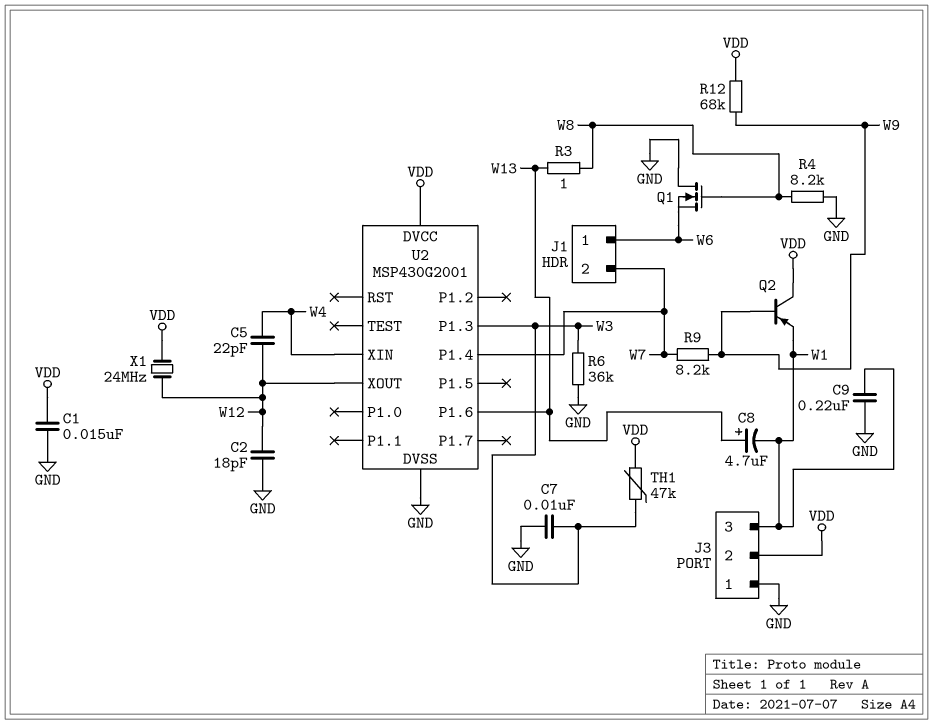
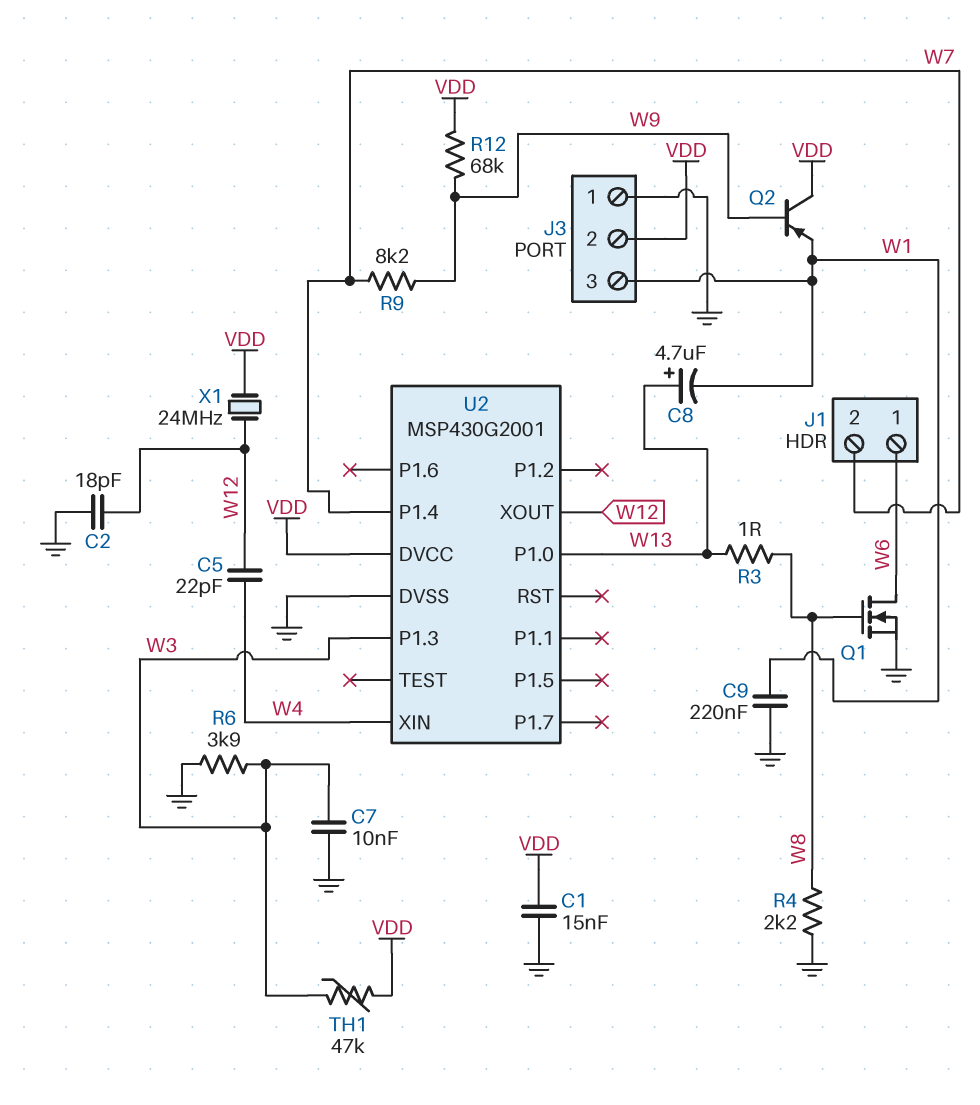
Q1: NMOS (G W8, D GND, S W6) -> NMOS (G W8, D W6, S GND)
R4: 8.2k (GND, W8) -> 2.2k (GND, W8)
R6: 36k (GND, W3) -> 3.9k (GND, W3)
U2 pin P1.0: none -> W13
U2 pin P1.6: W13 -> none

